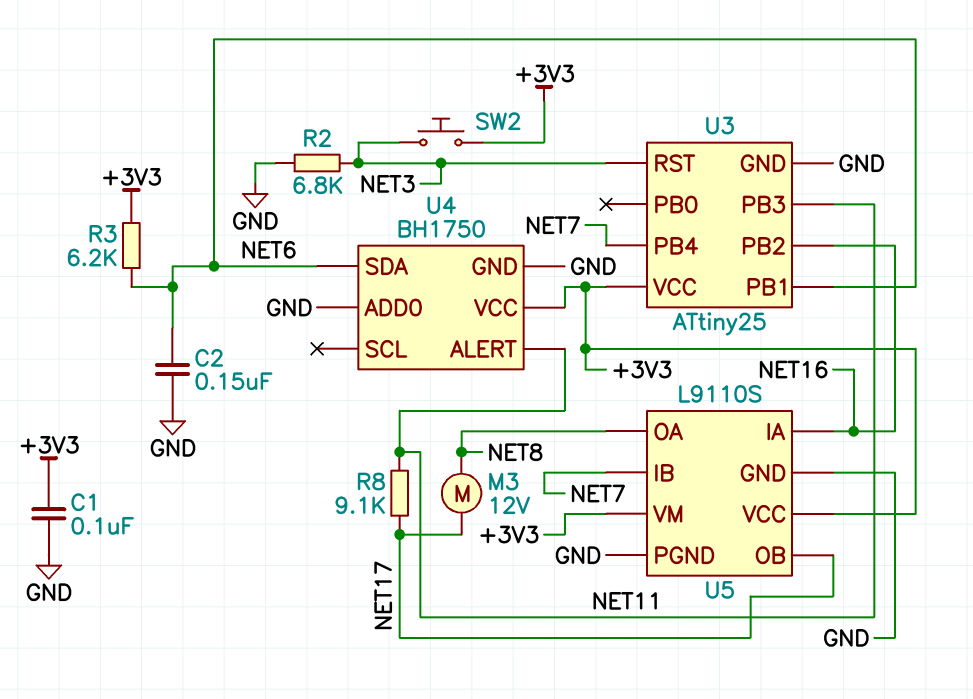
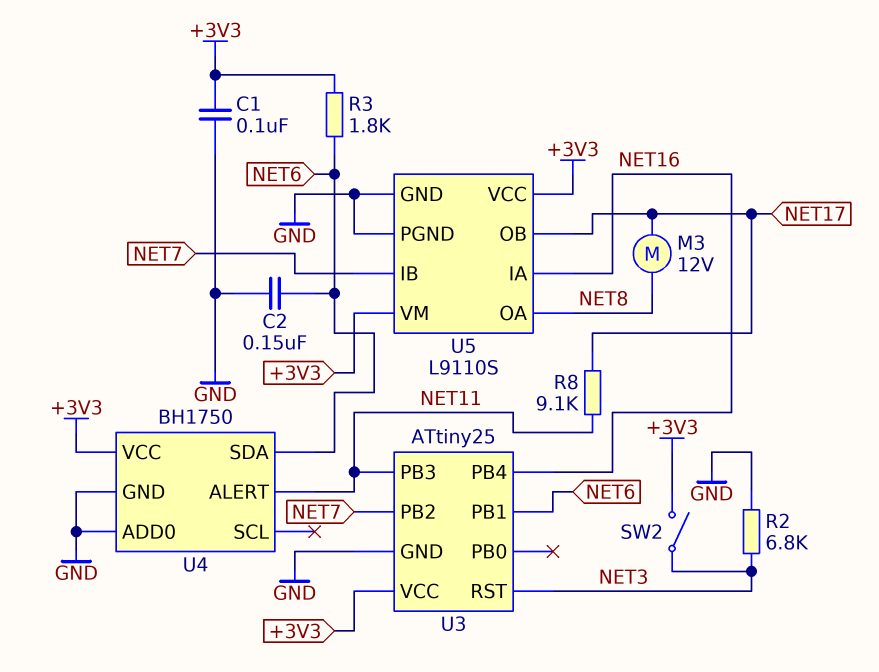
R3: 6.2k (+3V3, NET6) -> 1.8k (+3V3, NET6)
SW2: button (+3V3, NET3) -> switch (+3V3, NET3)
U3 pin PB2: NET16 -> NET7
U3 pin PB4: NET7 -> NET16

